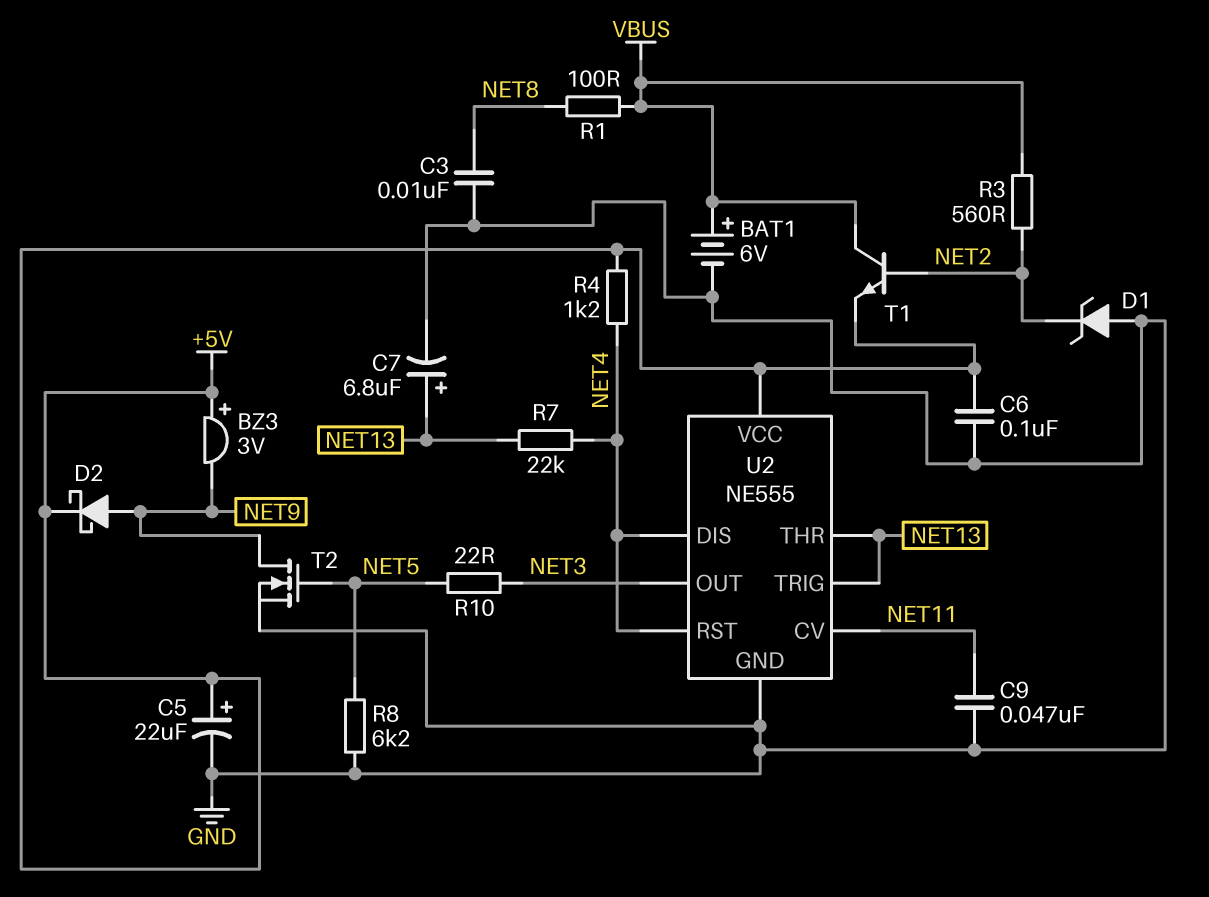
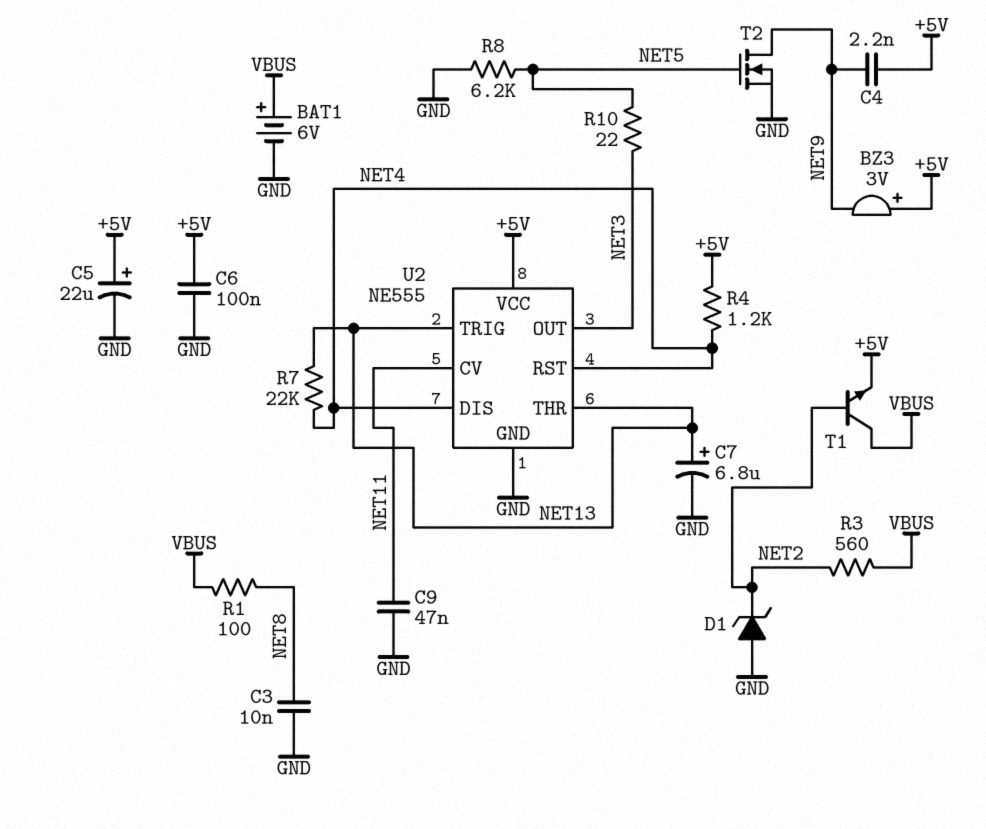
C4: none -> 2.2nF (+5V, NET9)
D2: schottky (A NET9, K +5V) -> none

